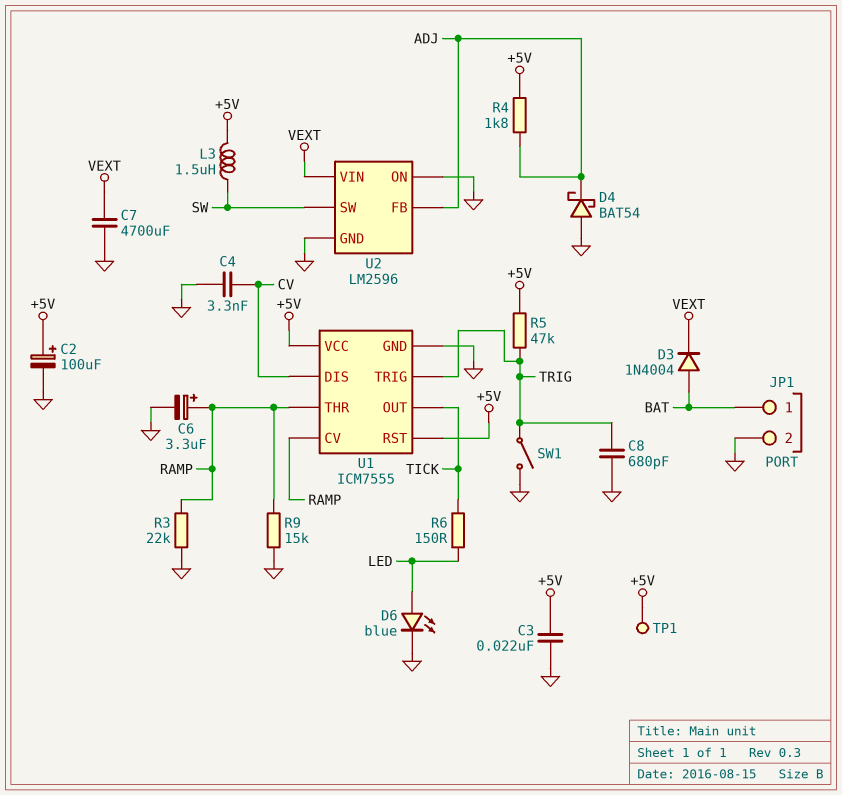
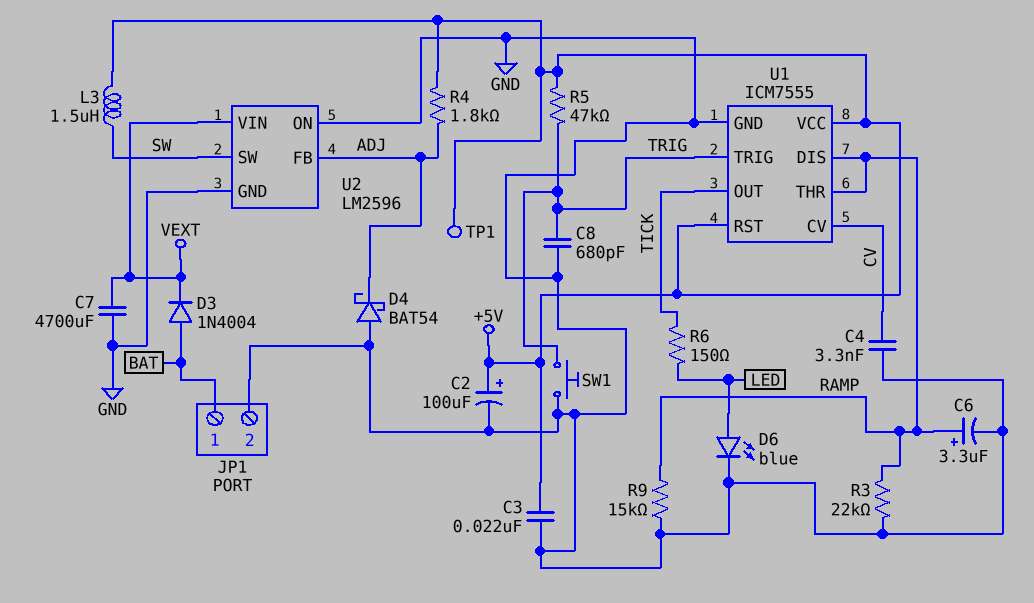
SW1: switch (GND, TRIG) -> button (GND, TRIG)
U1 pin CV: RAMP -> CV
U1 pin DIS: CV -> RAMP

